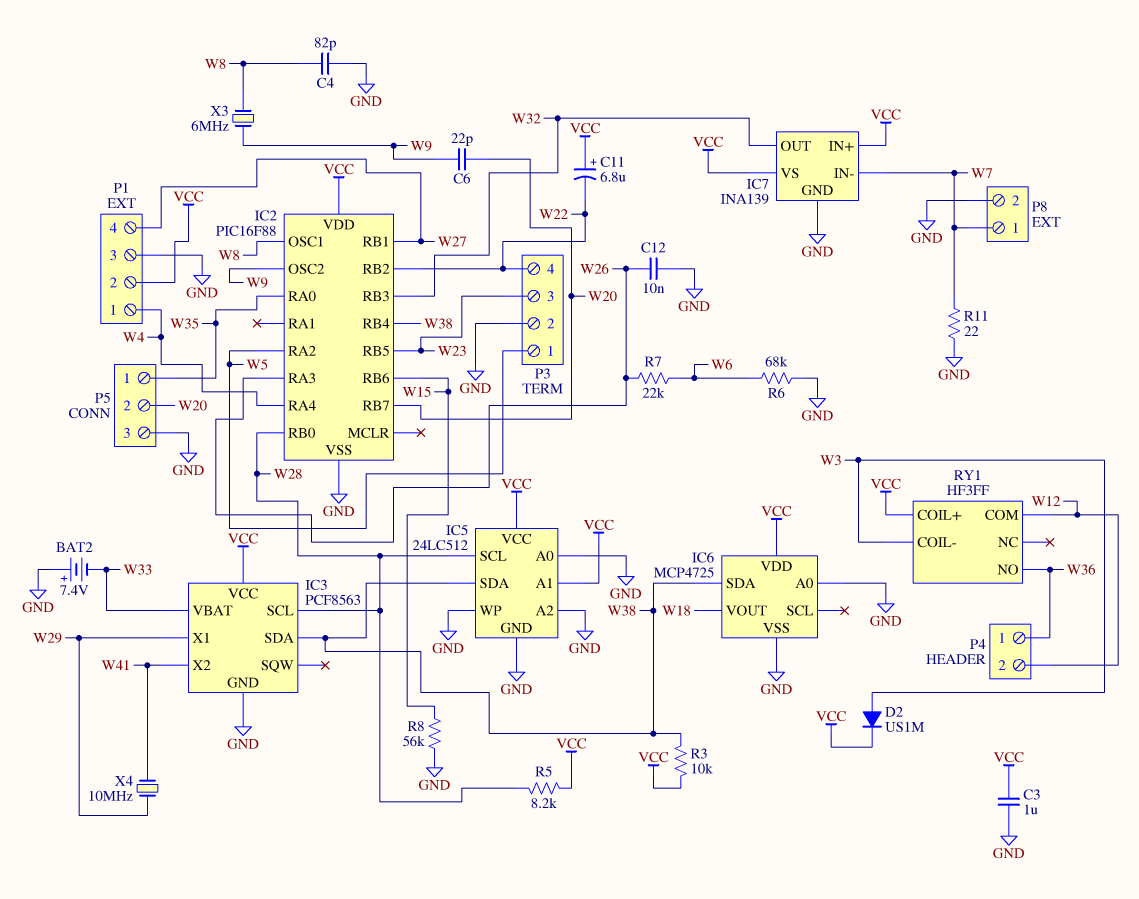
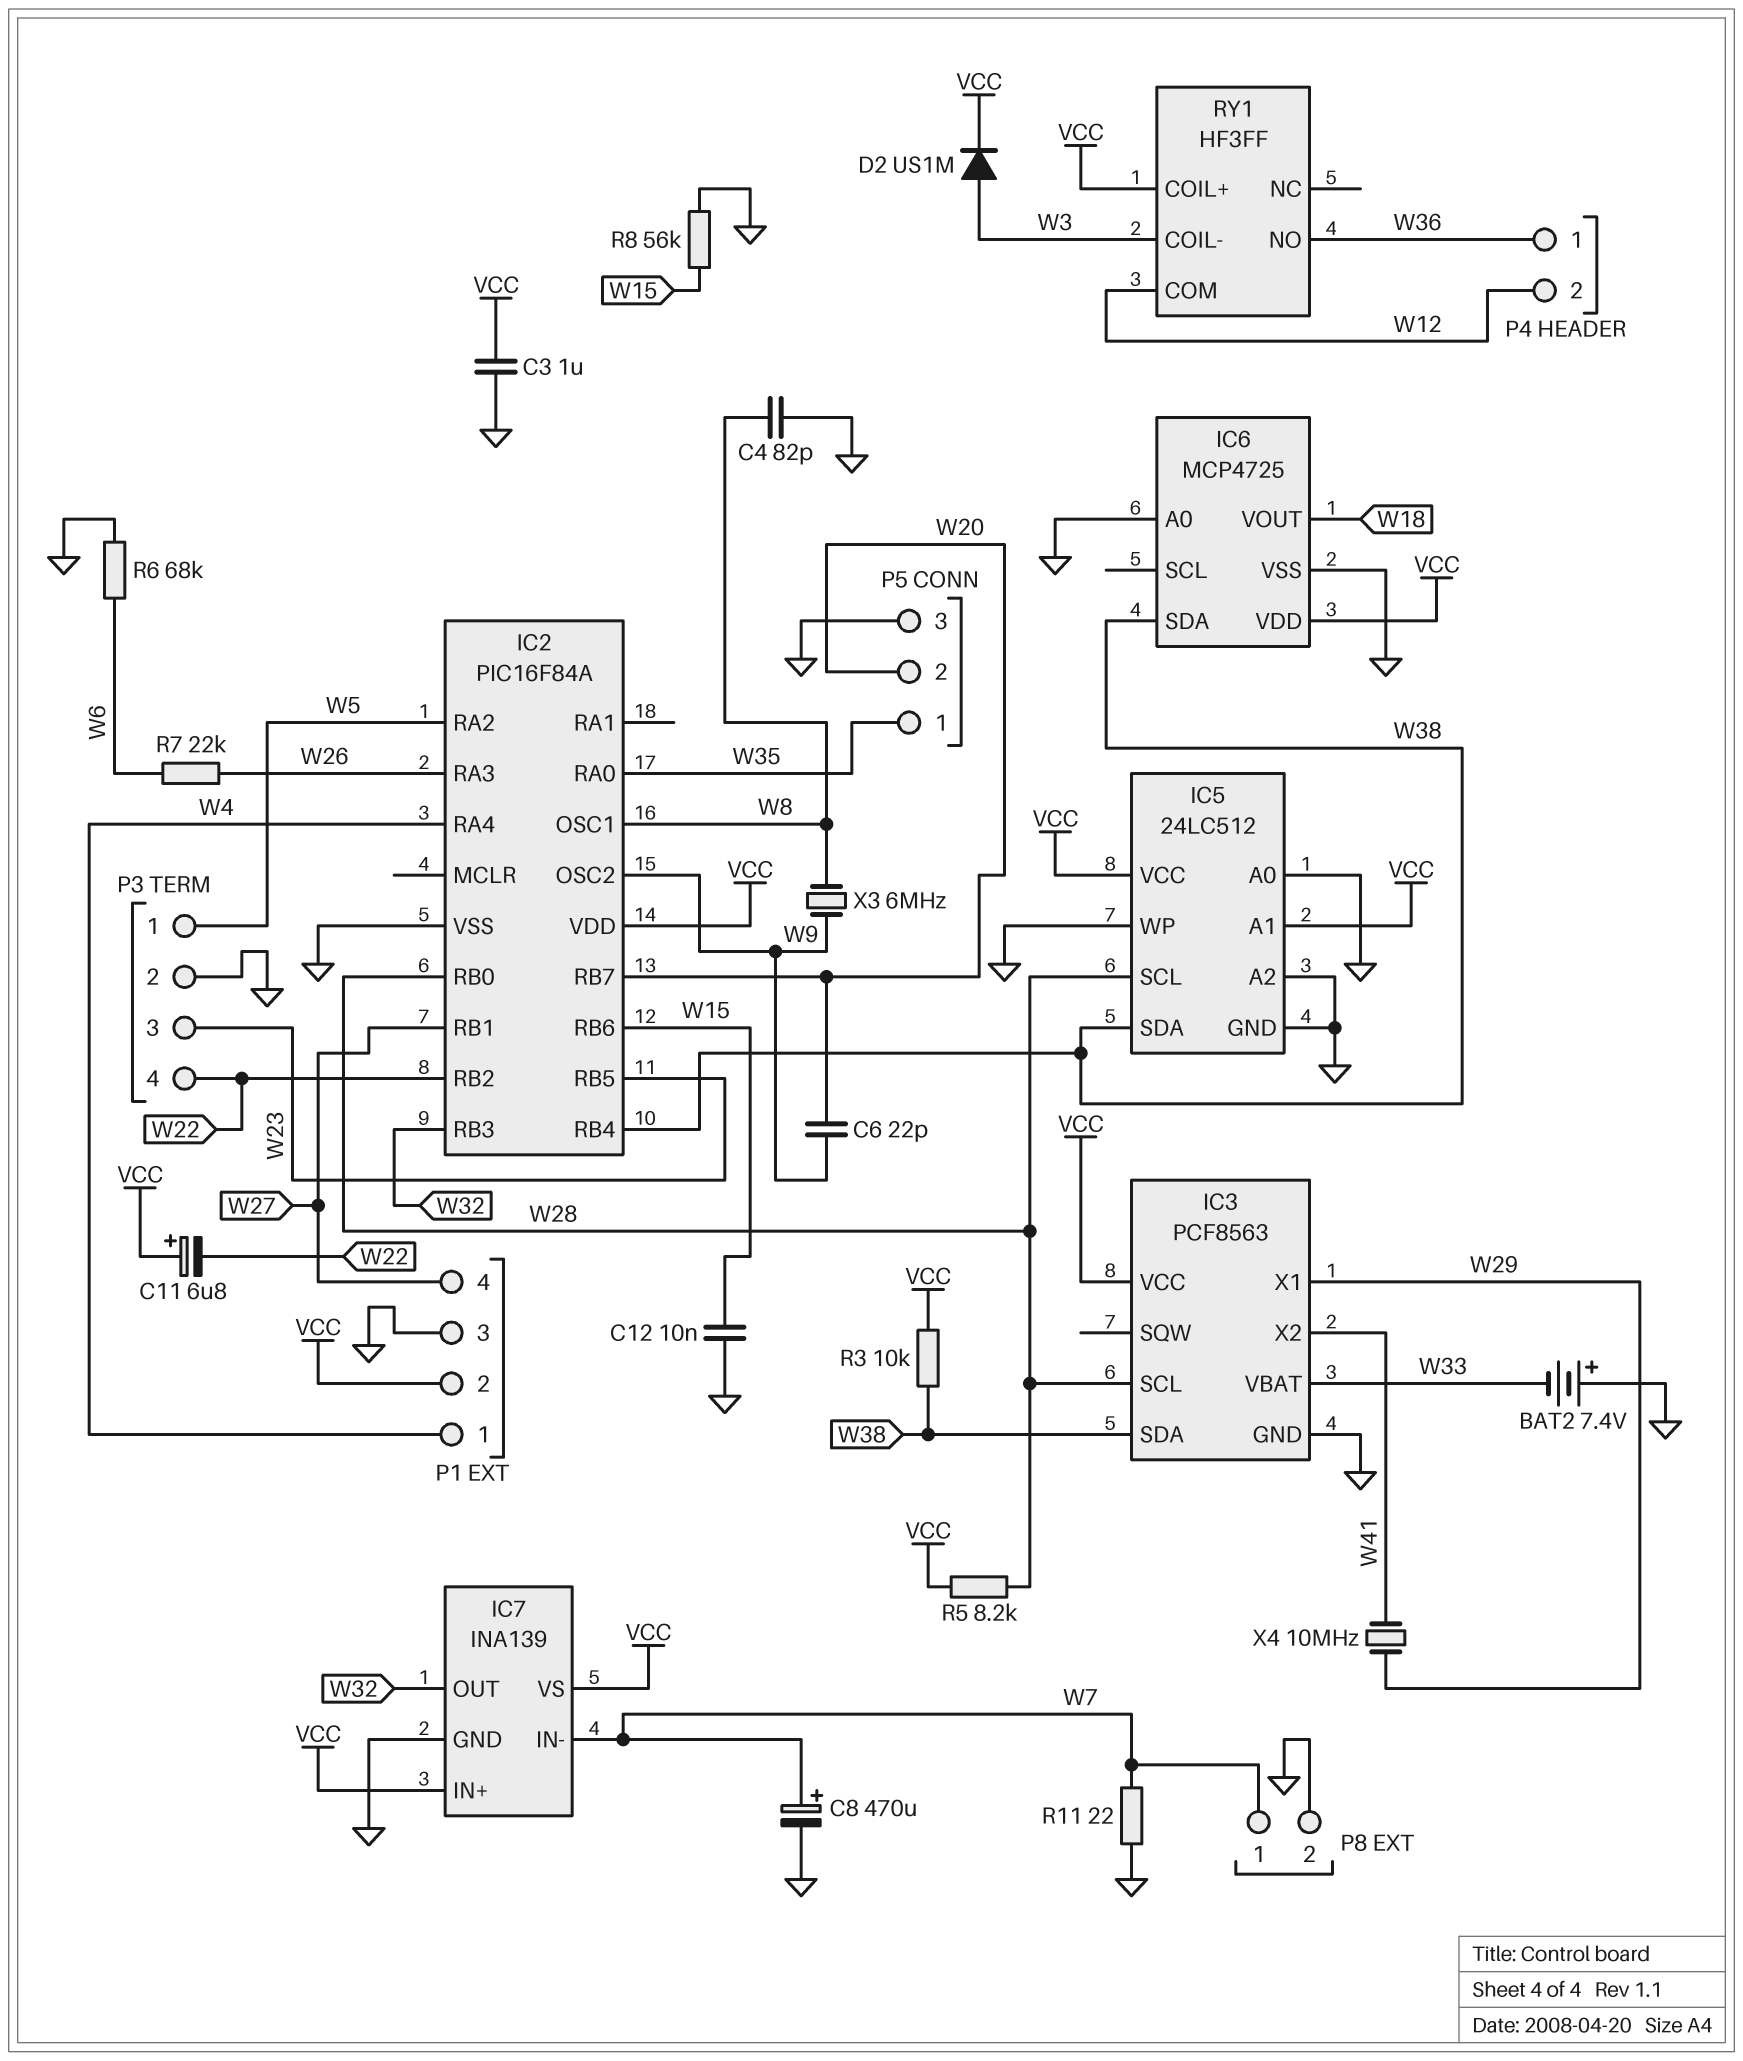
C8: none -> 470uF (plus W7, minus GND)
C12: 10nF (GND, W26) -> 10nF (GND, W15)
IC2: PIC16F88 -> PIC16F84A

